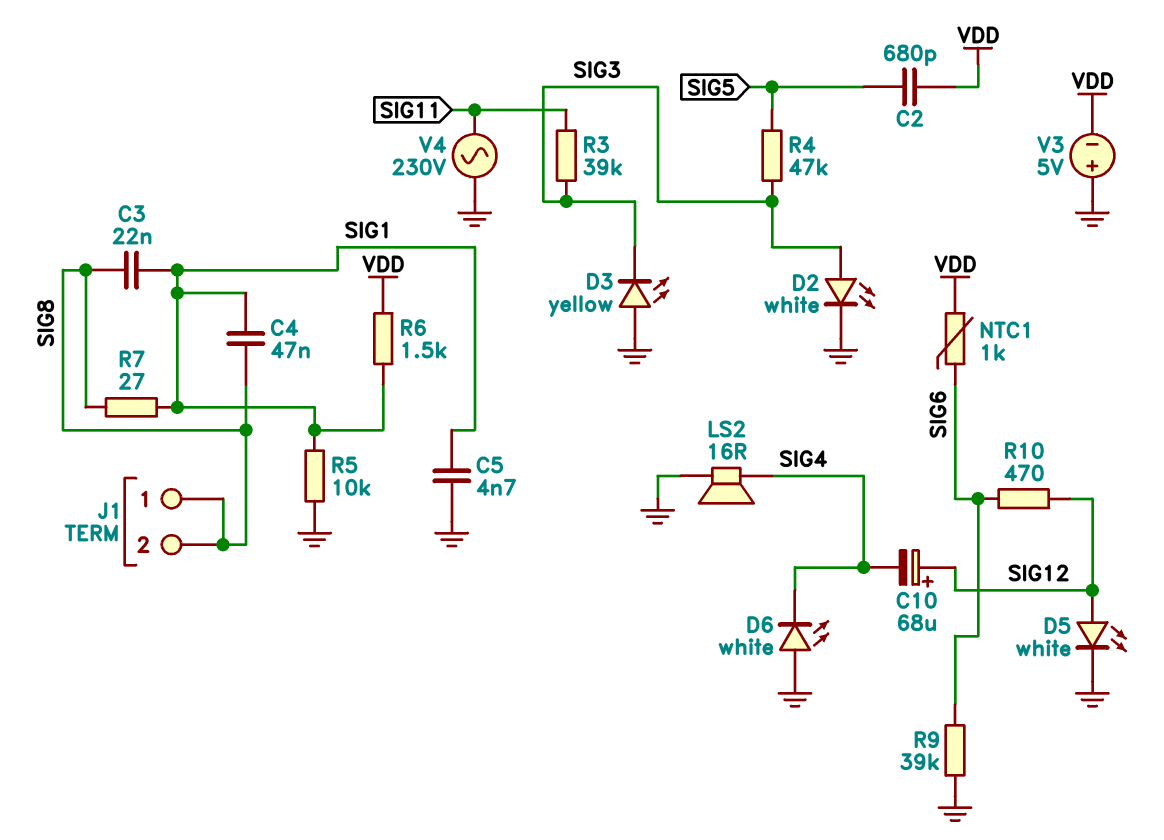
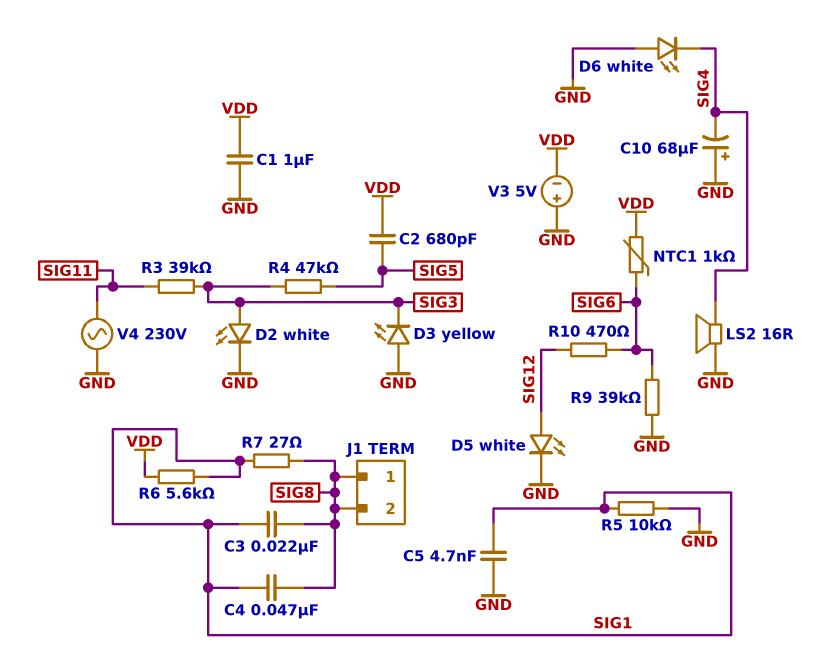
C1: none -> 1uF (GND, VDD)
C10: 68uF (plus SIG12, minus SIG4) -> 68uF (plus GND, minus SIG4)
R6: 1.5k (SIG1, VDD) -> 5.6k (SIG1, VDD)

